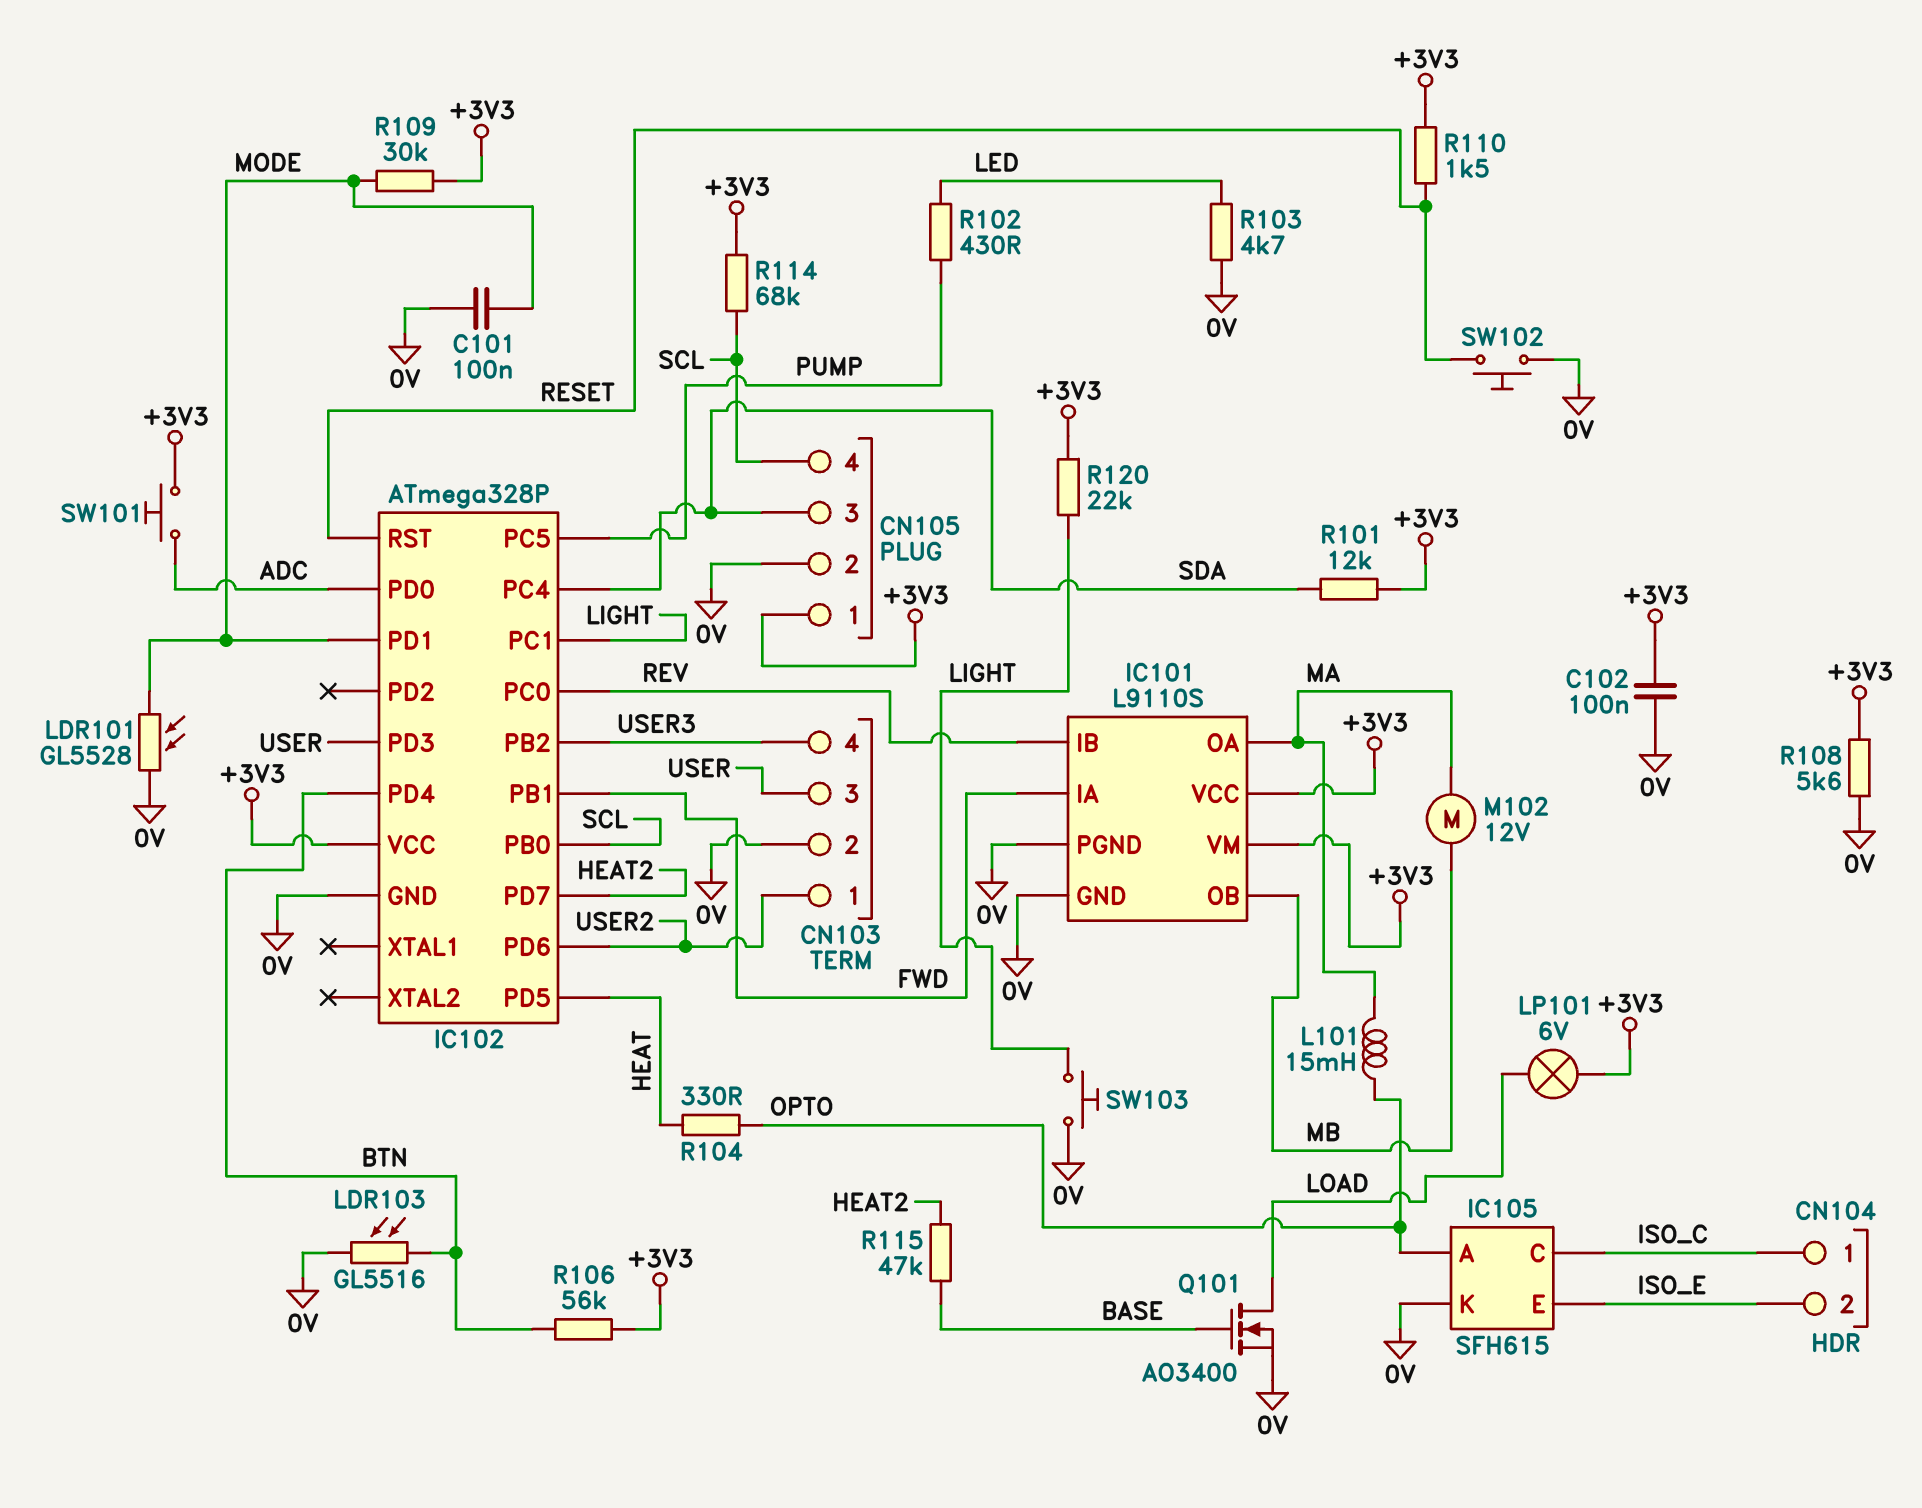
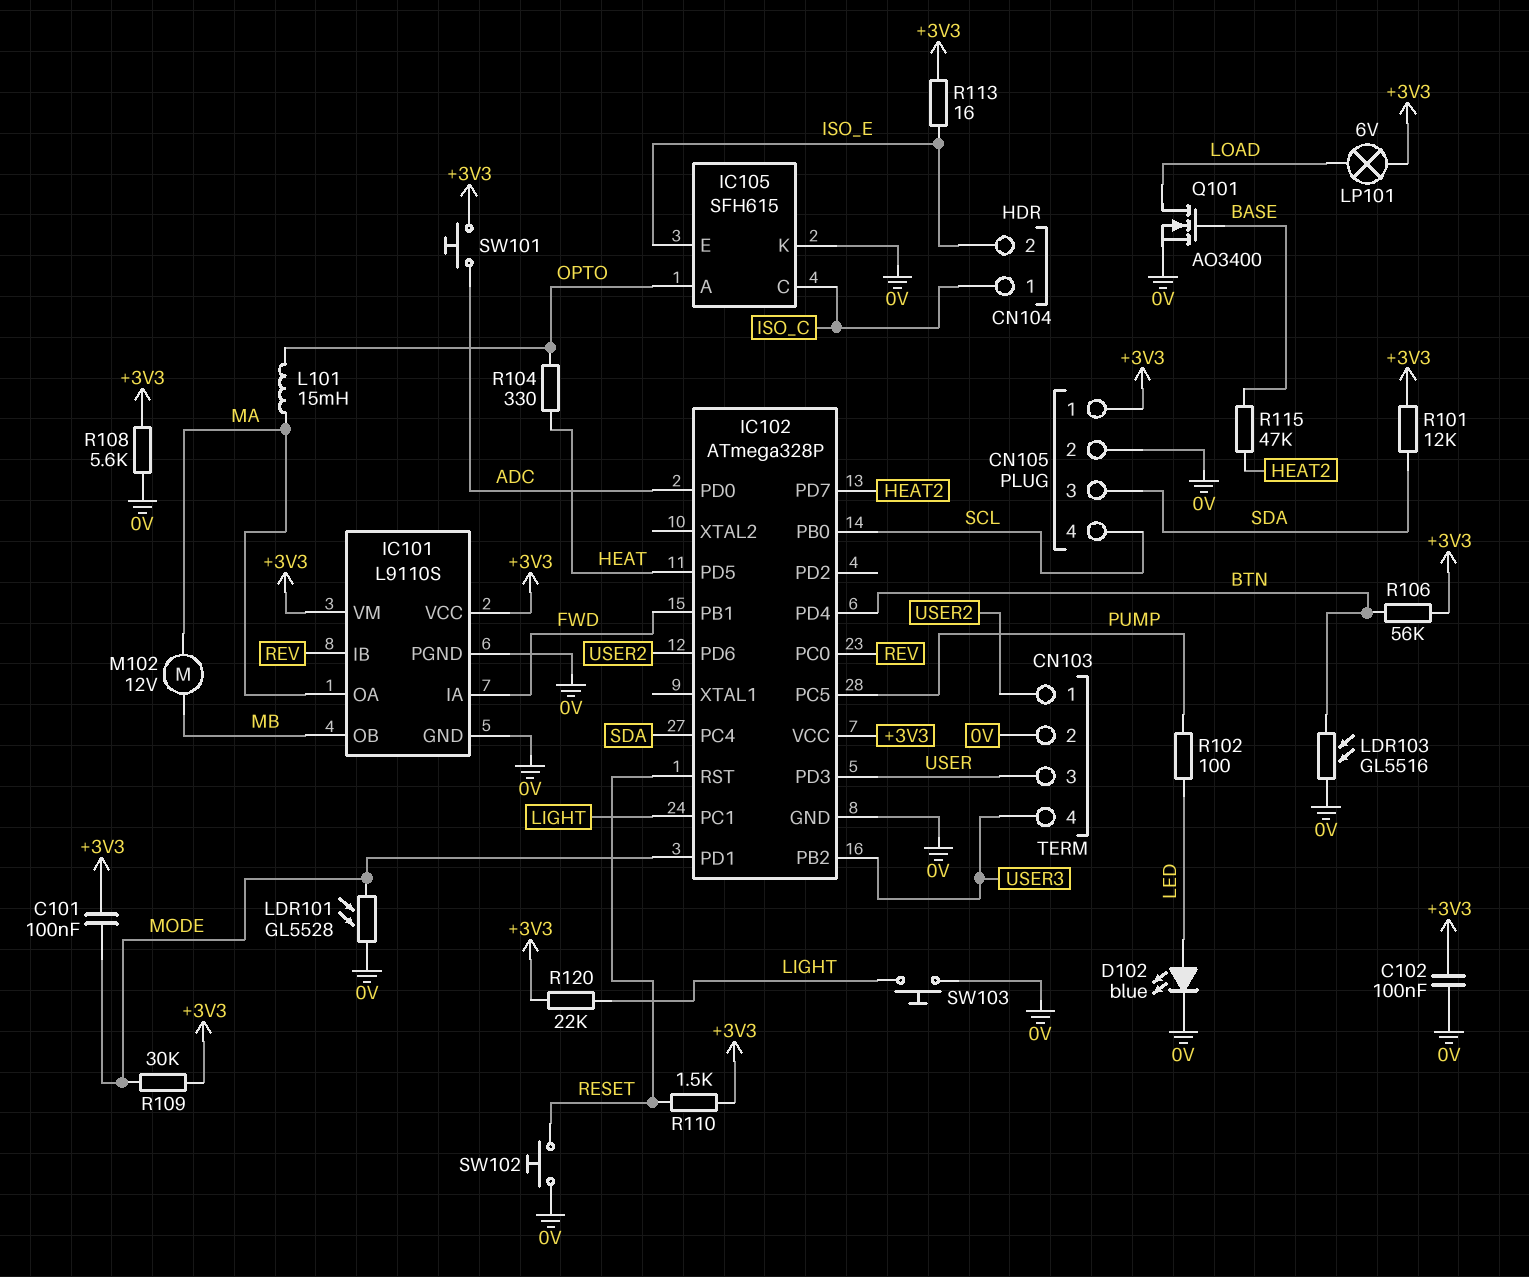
C101: 100nF (0V, MODE) -> 100nF (+3V3, MODE)
D102: none -> LED blue (A LED, K 0V)
R102: 430 (LED, PUMP) -> 100 (LED, PUMP)
R103: 4.7k (0V, LED) -> none
R113: none -> 16 (+3V3, ISO_E)
R114: 68k (+3V3, SCL) -> none

